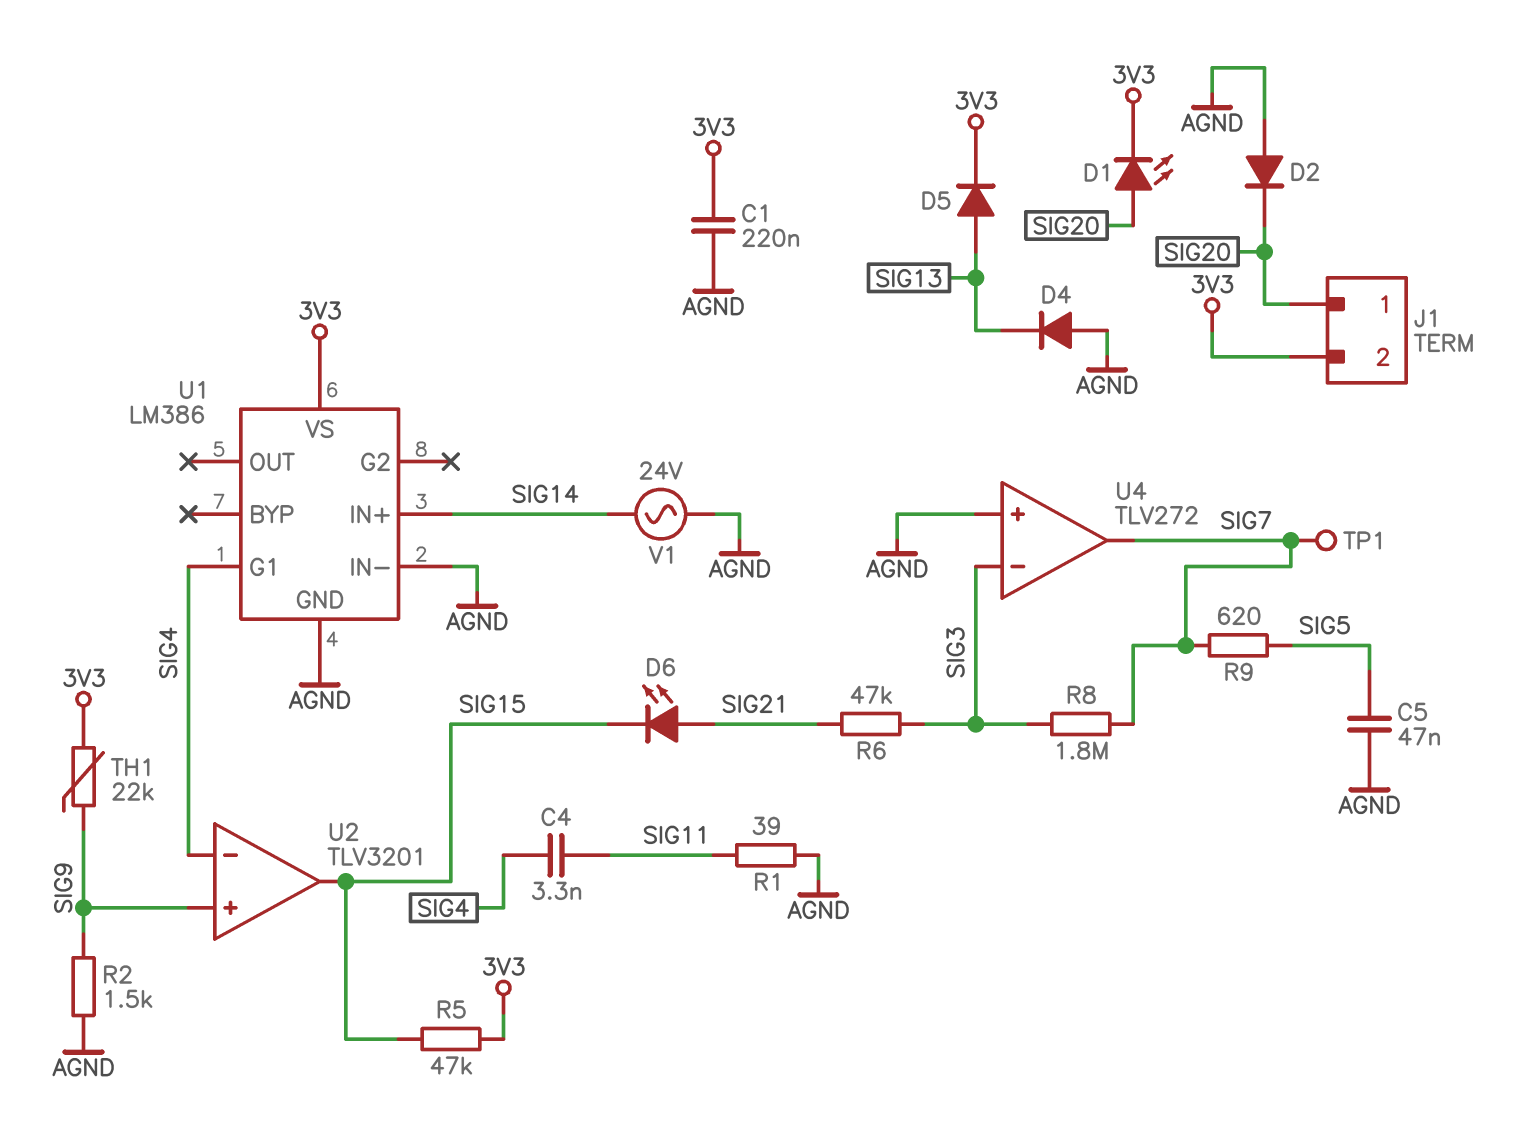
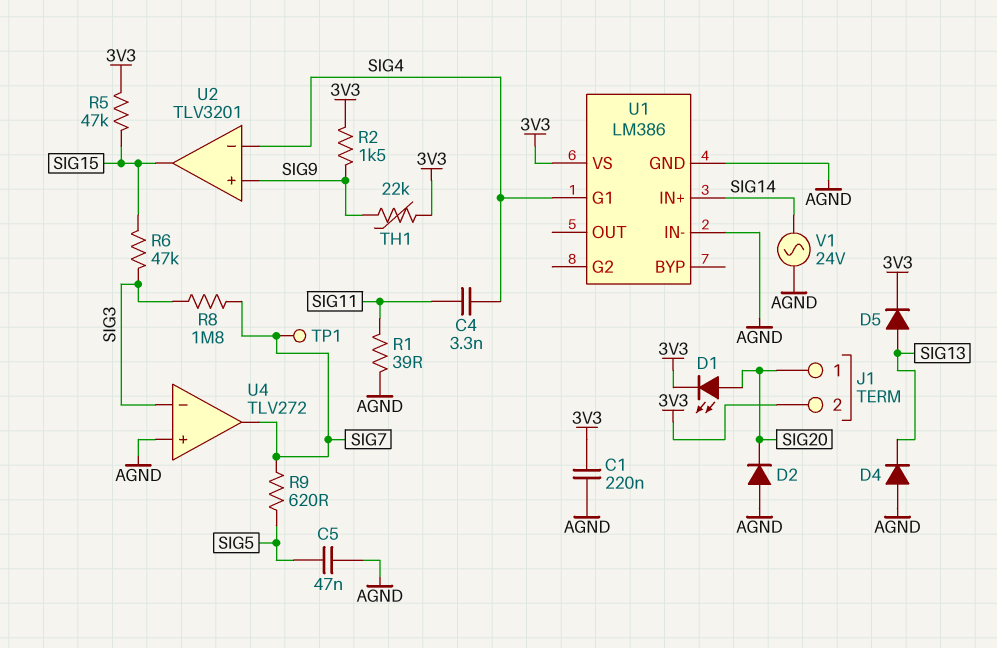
D6: LED (A SIG21, K SIG15) -> none
R2: 1.5k (AGND, SIG9) -> 1.5k (3V3, SIG9)
R6: 47k (SIG3, SIG21) -> 47k (SIG3, SIG15)

